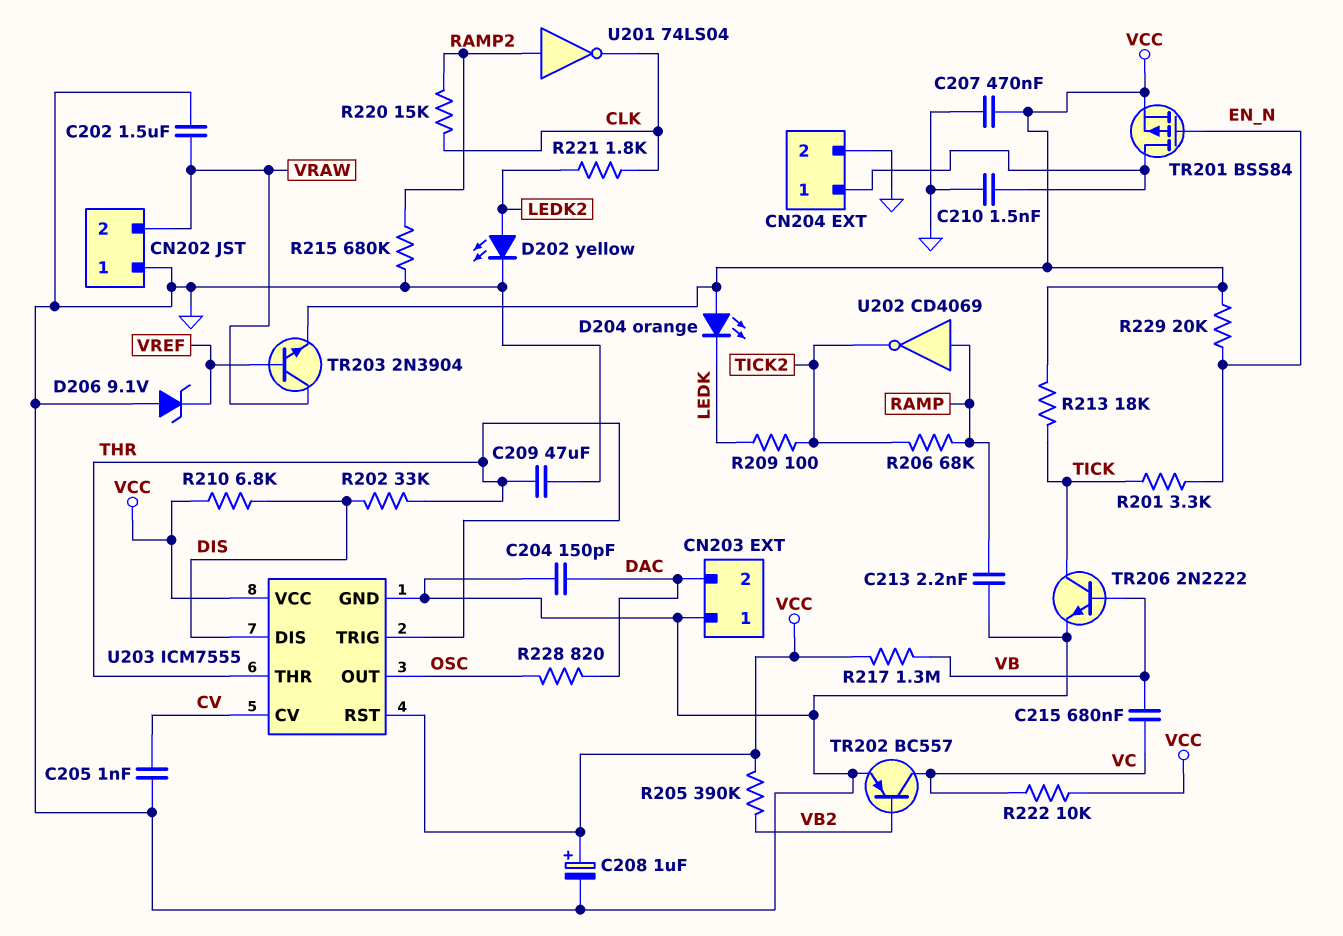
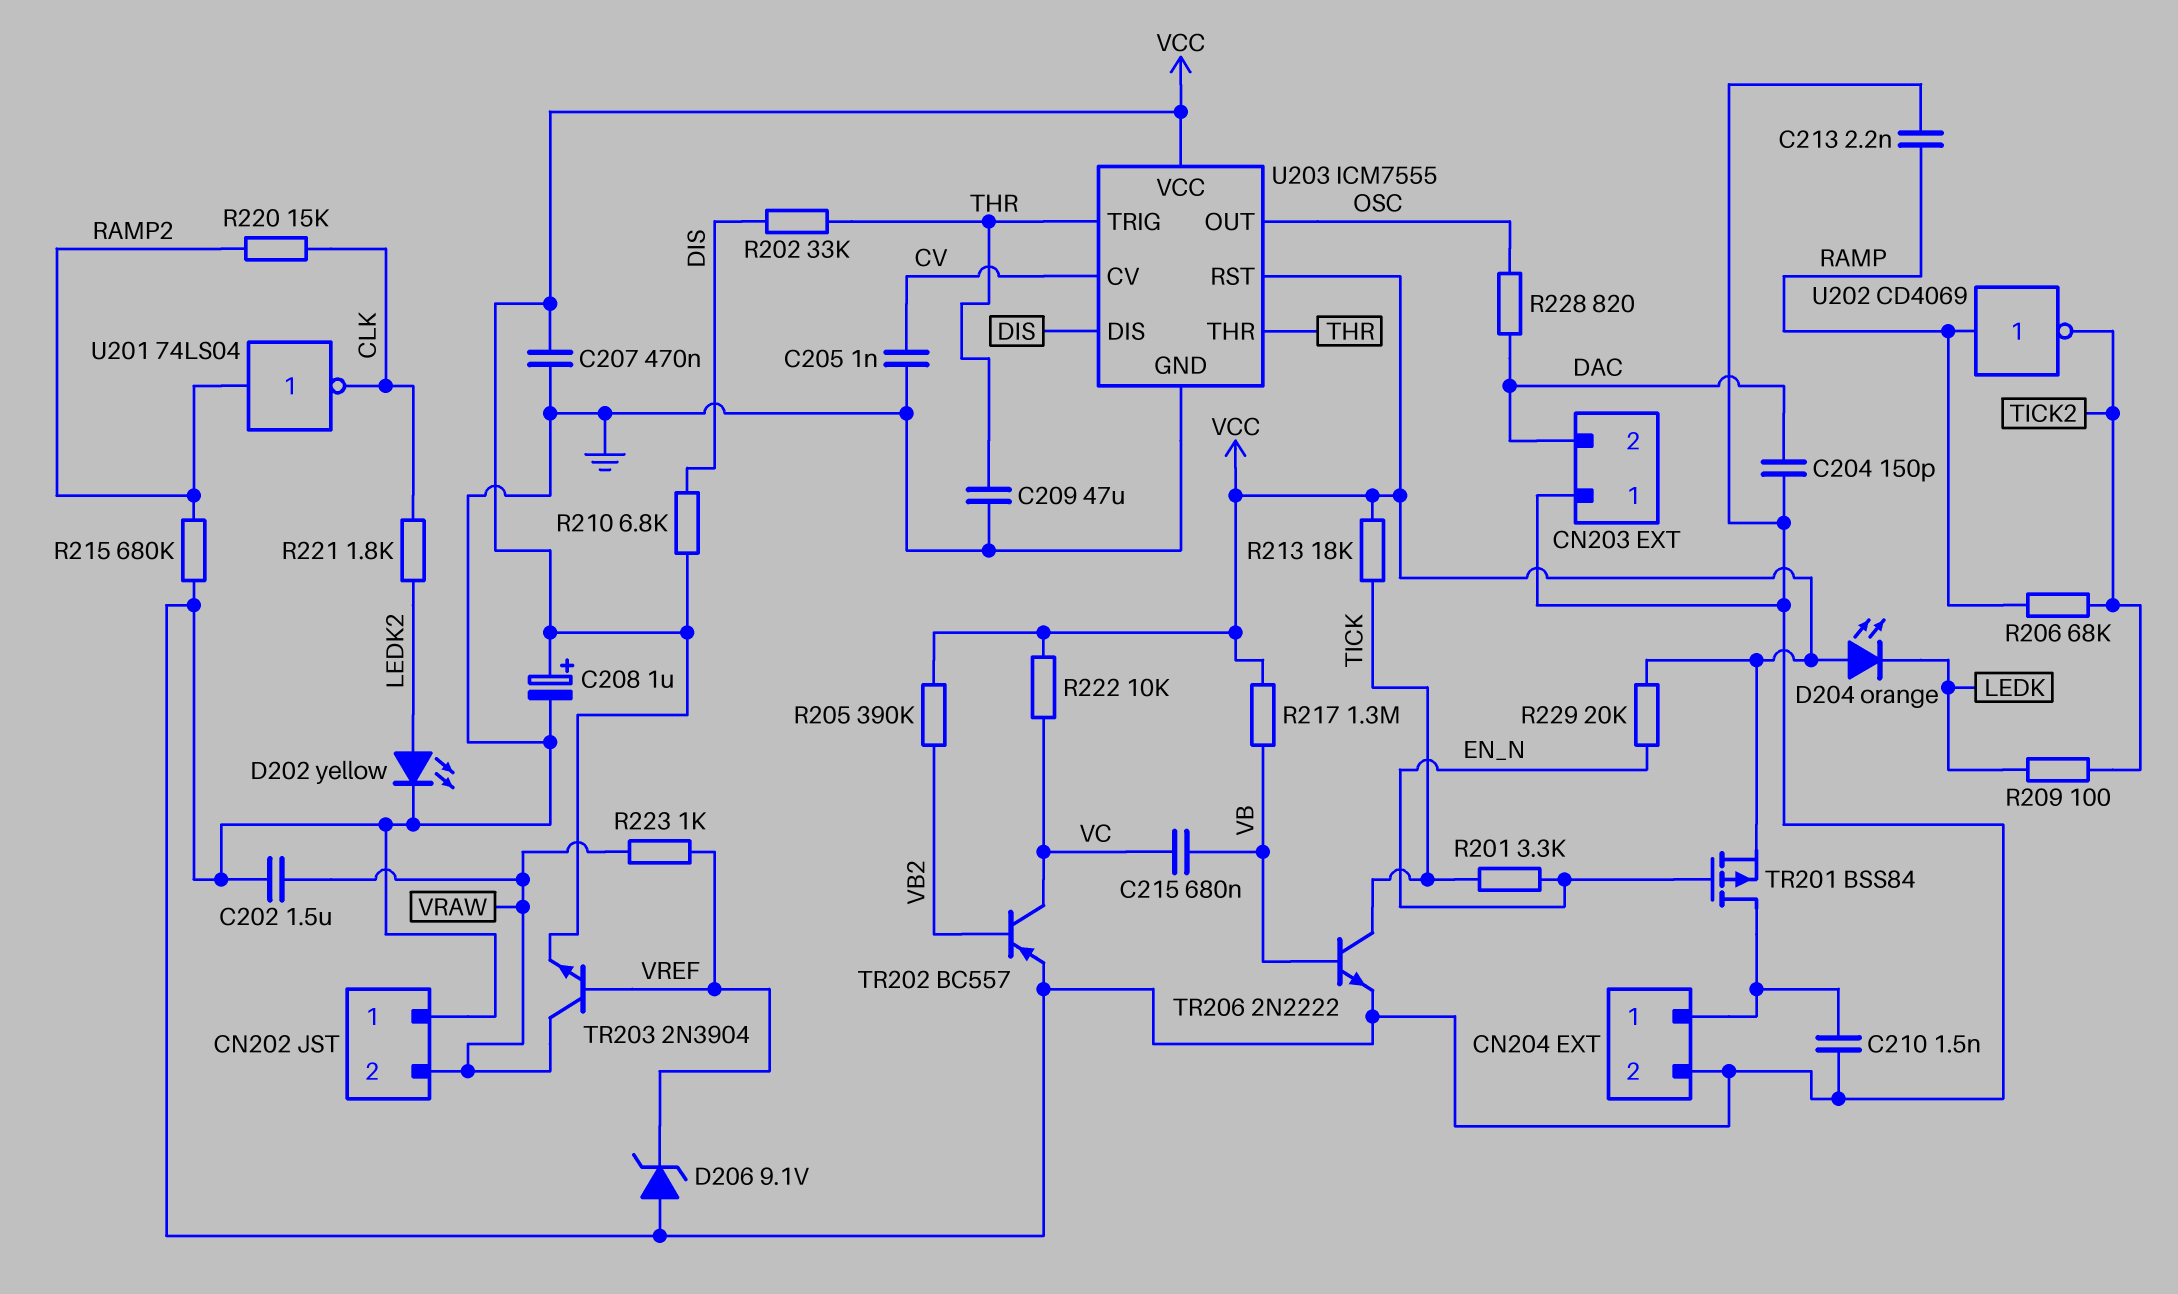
R223: none -> 1k (VRAW, VREF)

